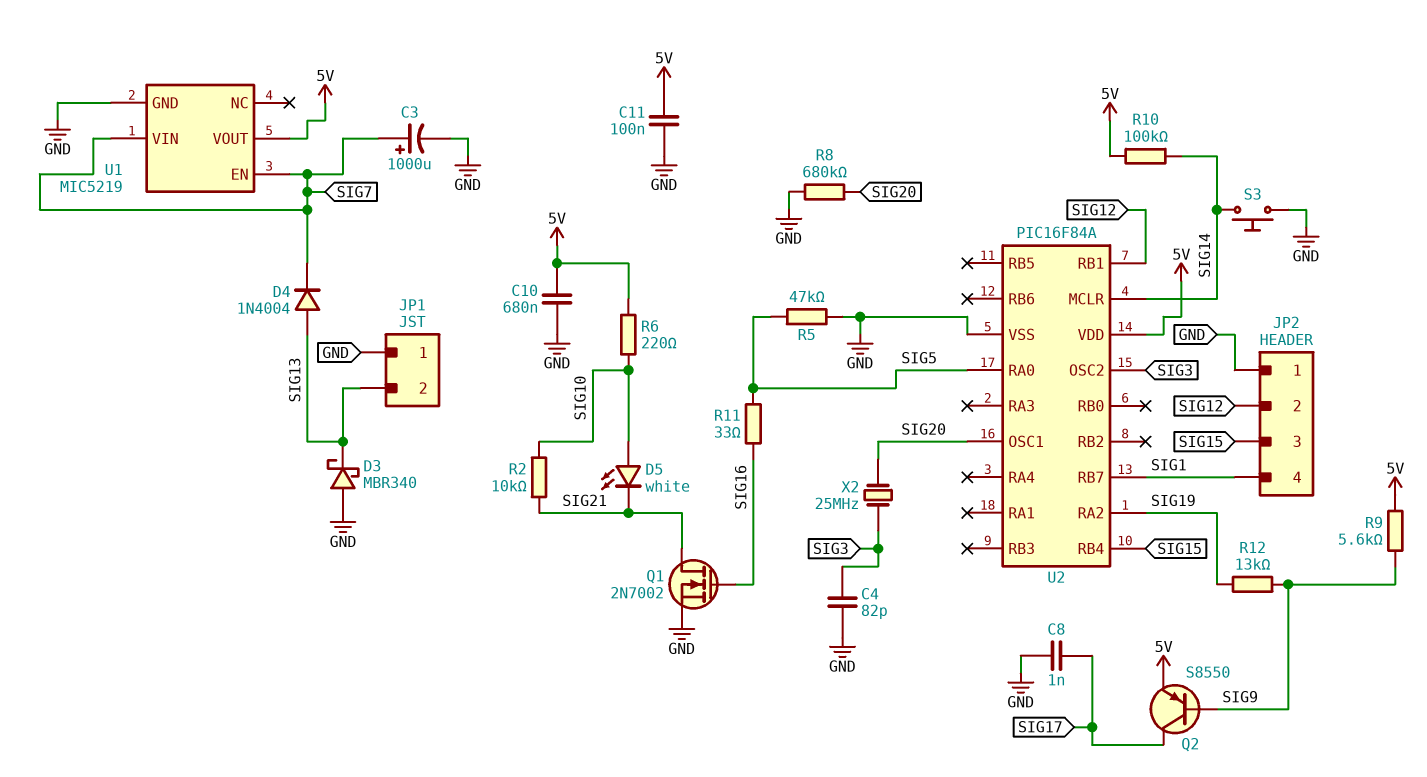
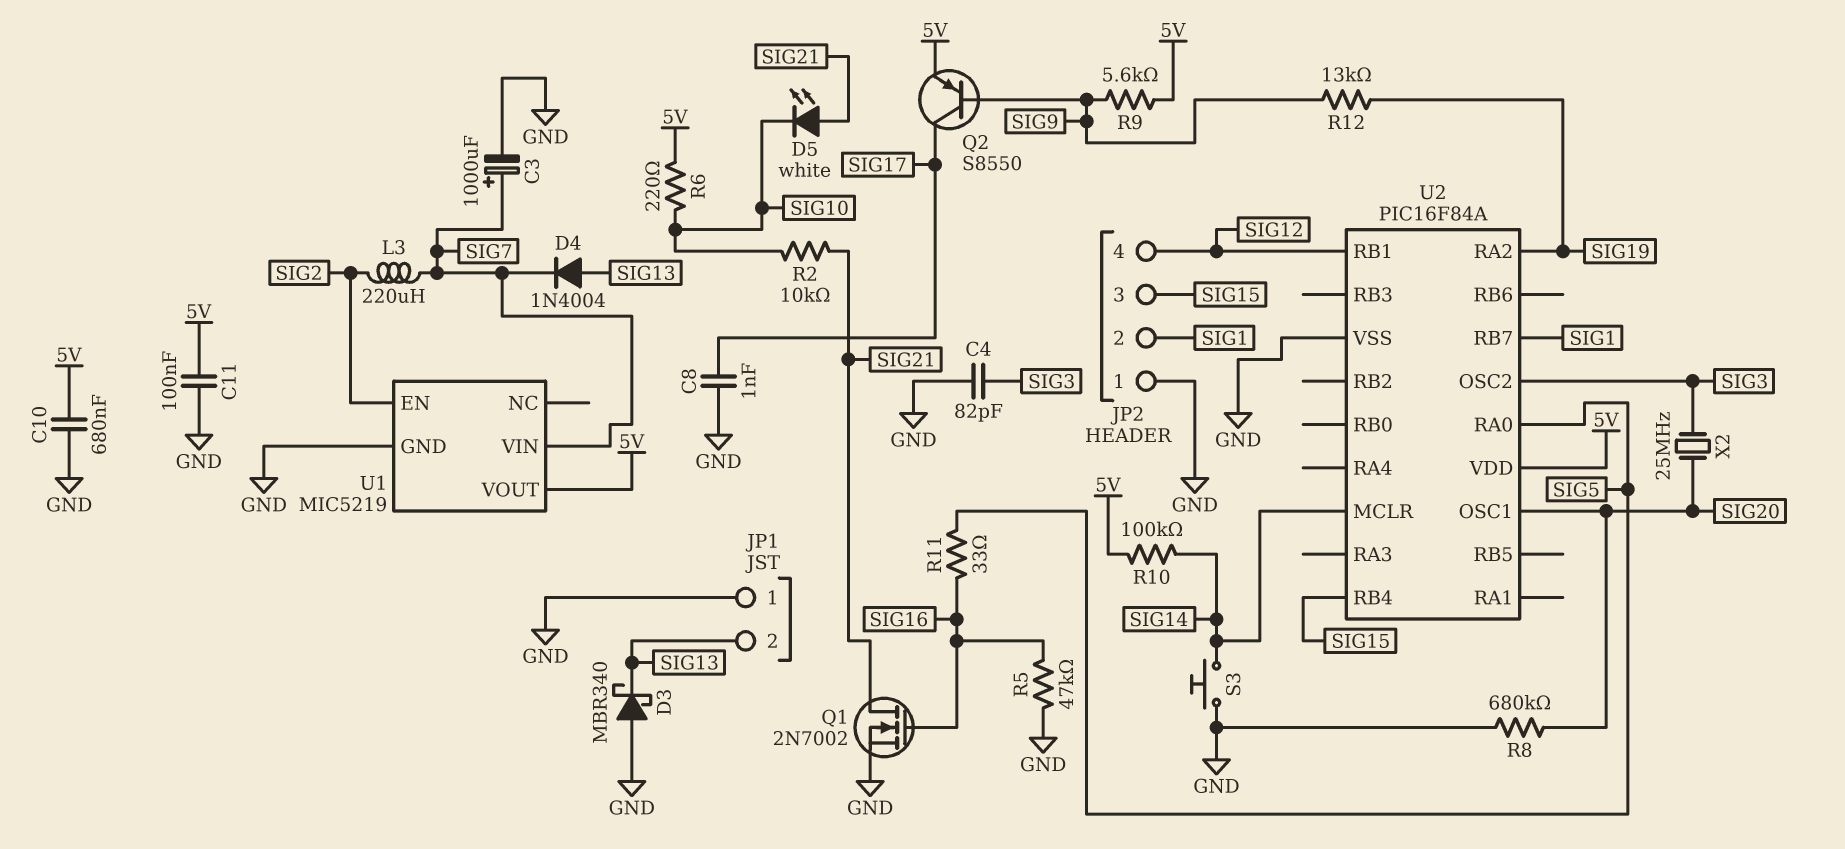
D5: LED white (A SIG10, K SIG21) -> LED white (A SIG21, K SIG10)
JP2 pin 2: SIG12 -> SIG1
JP2 pin 4: SIG1 -> SIG12
L3: none -> 220uH (SIG2, SIG7)
R5: 47k (GND, SIG5) -> 47k (GND, SIG16)
U1 pin EN: SIG7 -> SIG2

